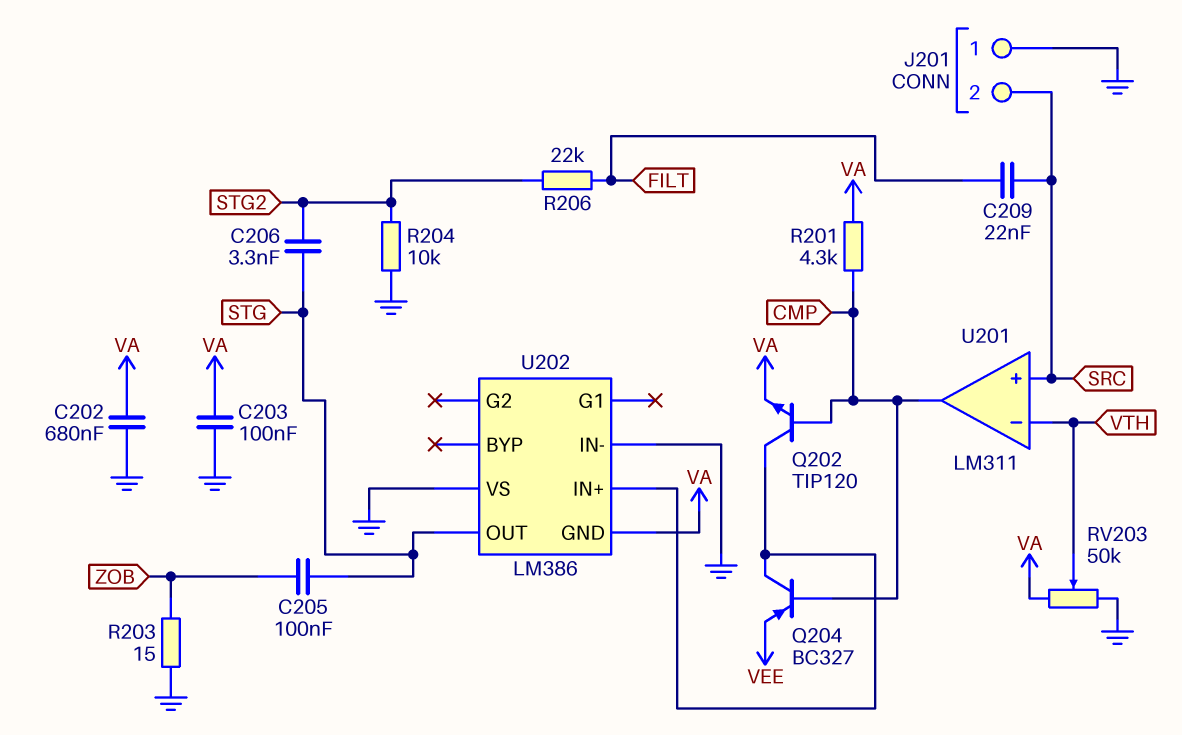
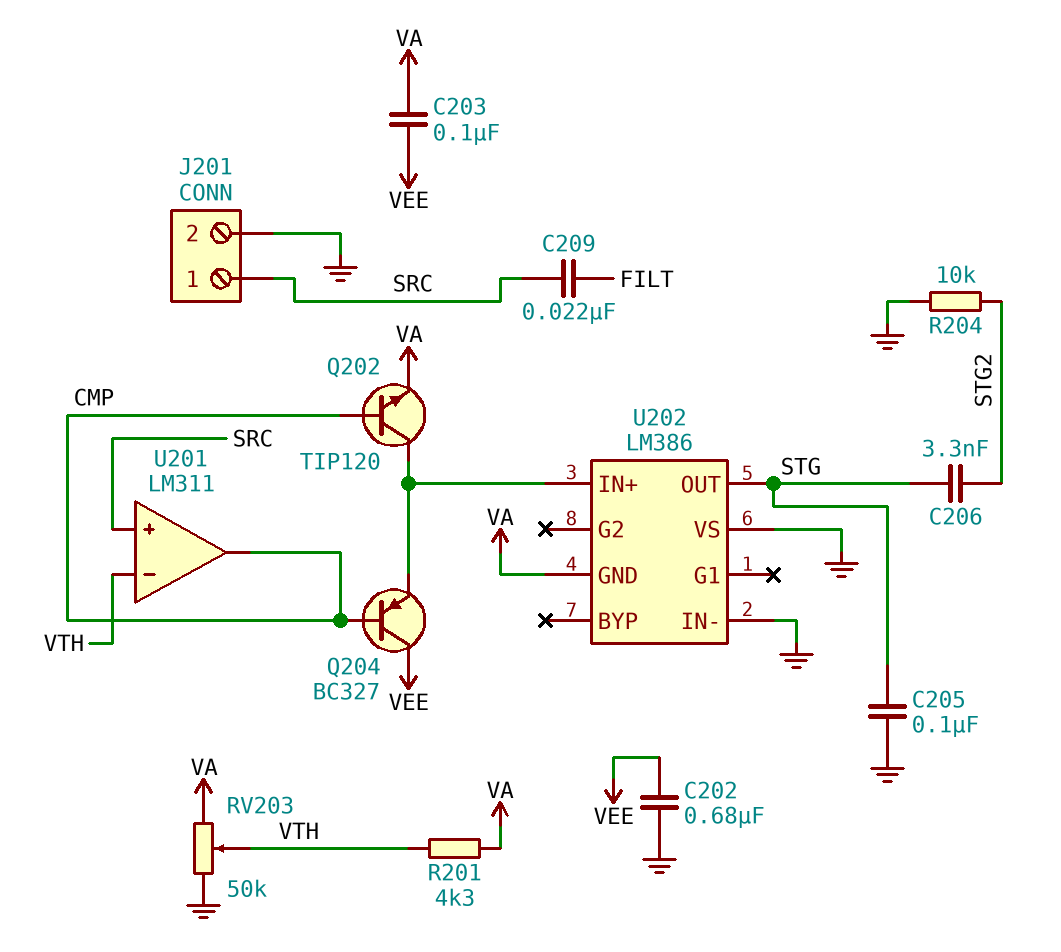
C202: 680nF (GND, VA) -> 680nF (GND, VEE)
C203: 100nF (GND, VA) -> 100nF (VA, VEE)
C205: 100nF (STG, ZOB) -> 100nF (GND, STG)
J201 pin 1: GND -> SRC
J201 pin 2: SRC -> GND
Q204: PNP BC327 (B CMP, C U202/IN+, E VEE) -> PNP BC327 (B CMP, C VEE, E U202/IN+)
R201: 4.3k (CMP, VA) -> 4.3k (VA, VTH)
R203: 15 (GND, ZOB) -> none
R206: 22k (FILT, STG2) -> none

